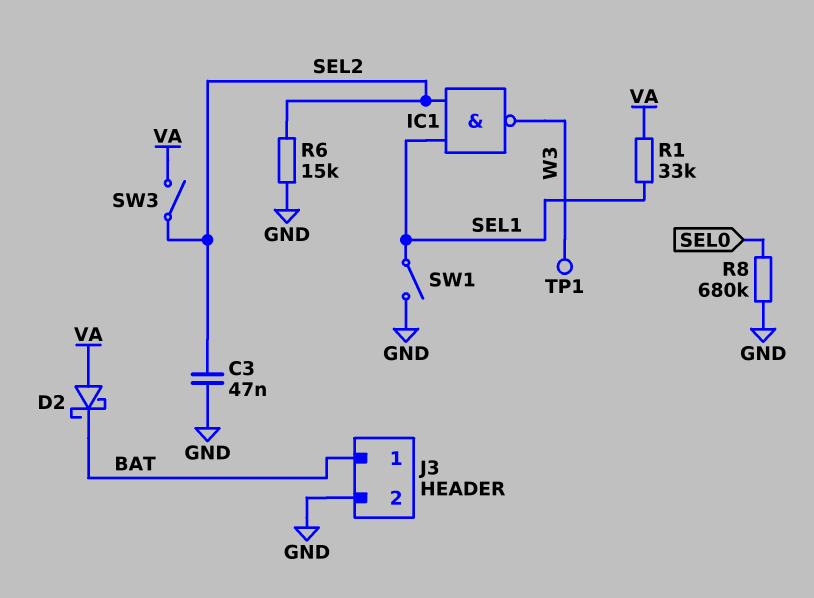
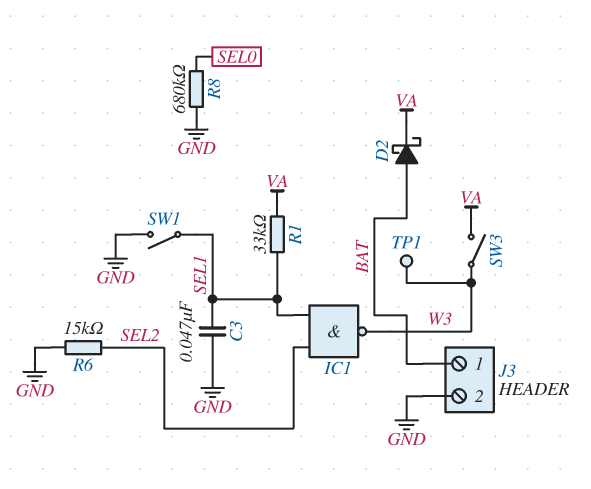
C3: 47nF (GND, SEL2) -> 47nF (GND, SEL1)
D2: schottky (A VA, K BAT) -> schottky (A BAT, K VA)
SW3: switch (SEL2, VA) -> switch (VA, W3)

